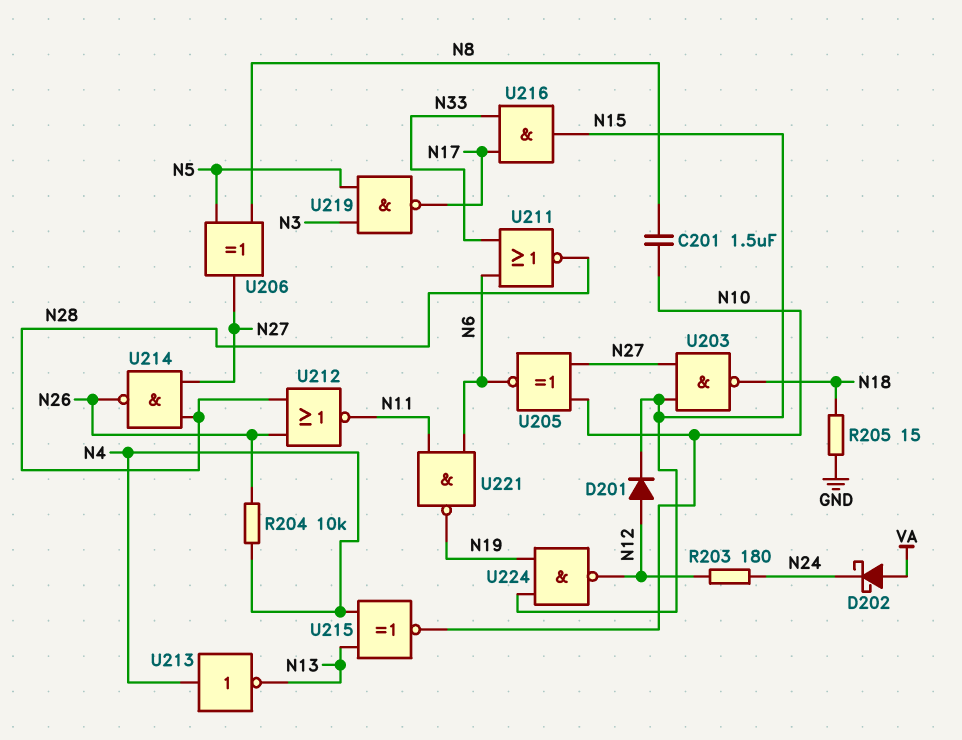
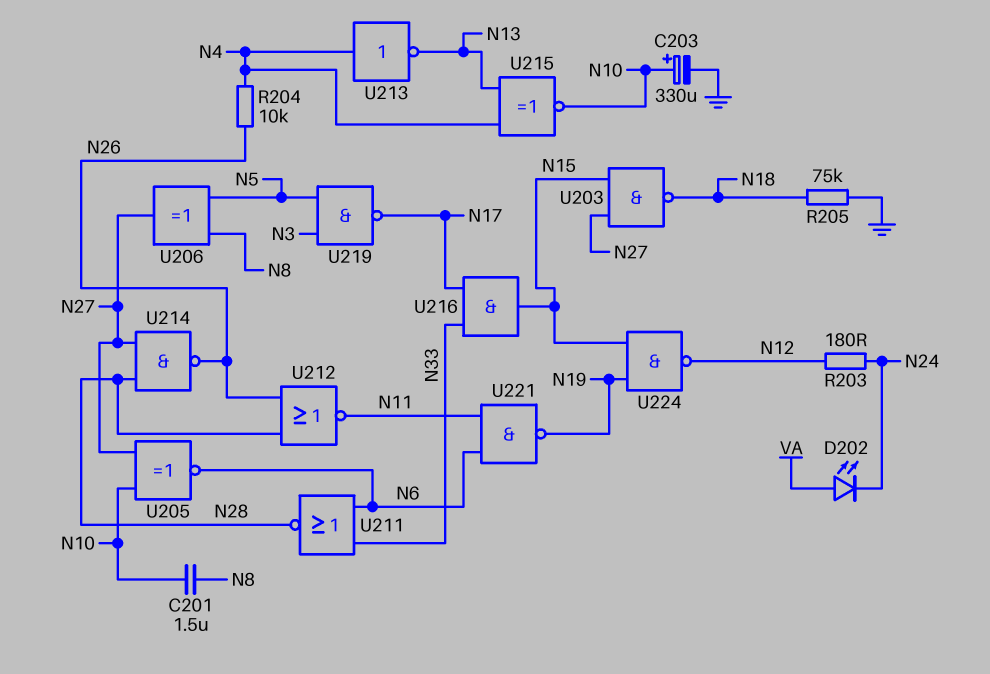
C203: none -> 330uF (plus N10, minus GND)
D201: diode (A N12, K N15) -> none
D202: schottky (A VA, K N24) -> LED (A VA, K N24)
R205: 15 (GND, N18) -> 75k (GND, N18)

